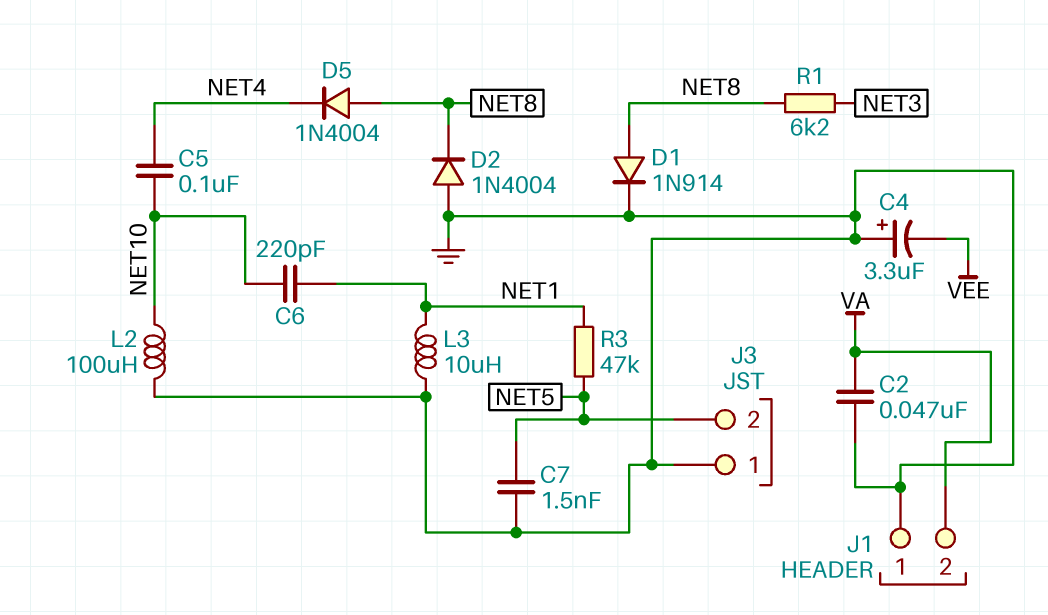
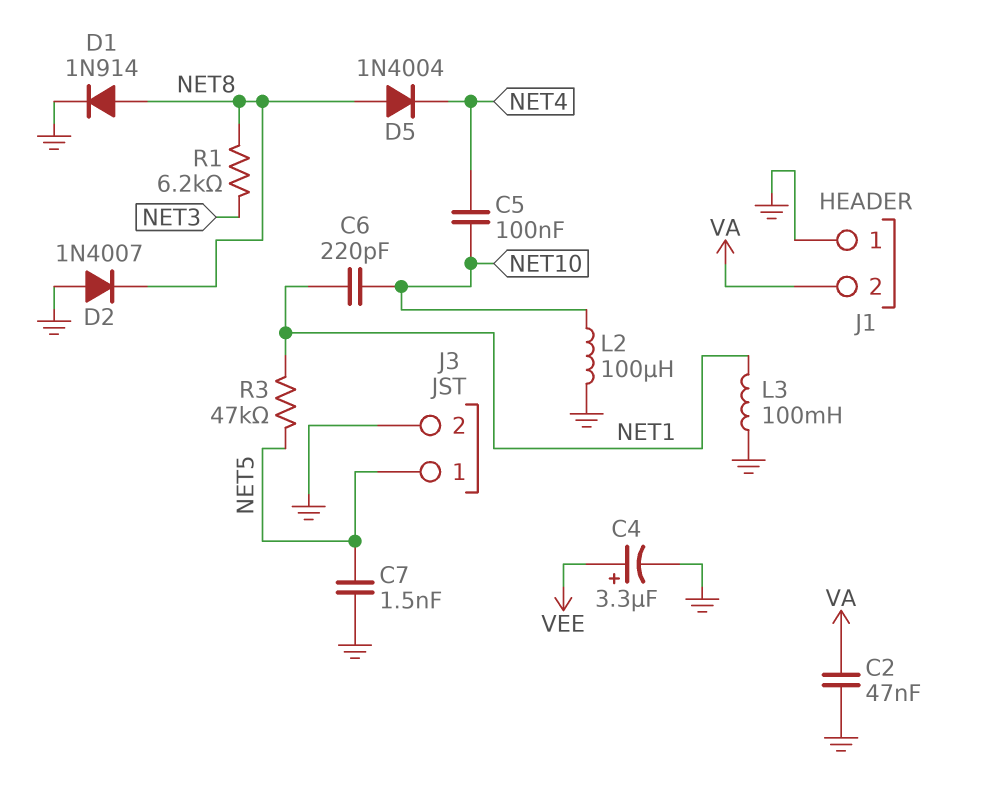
C4: 3.3uF (plus GND, minus VEE) -> 3.3uF (plus VEE, minus GND)
D2: diode 1N4004 (A GND, K NET8) -> diode 1N4007 (A GND, K NET8)
J3 pin 1: GND -> NET5
J3 pin 2: NET5 -> GND
L3: 10uH (GND, NET1) -> 100mH (GND, NET1)

